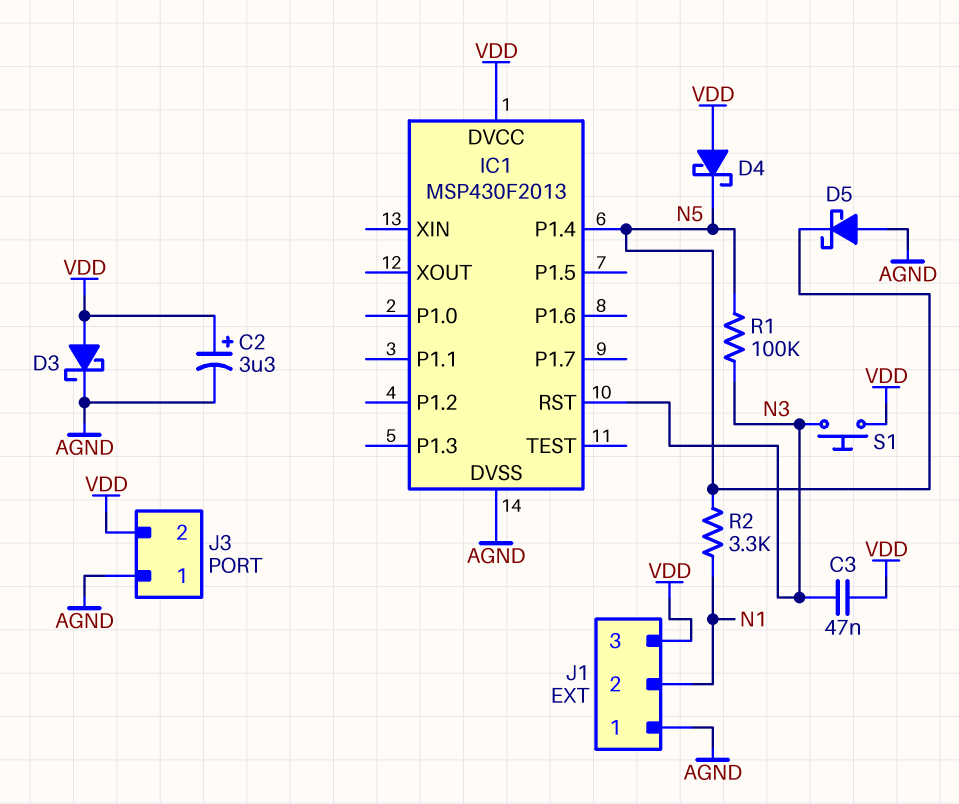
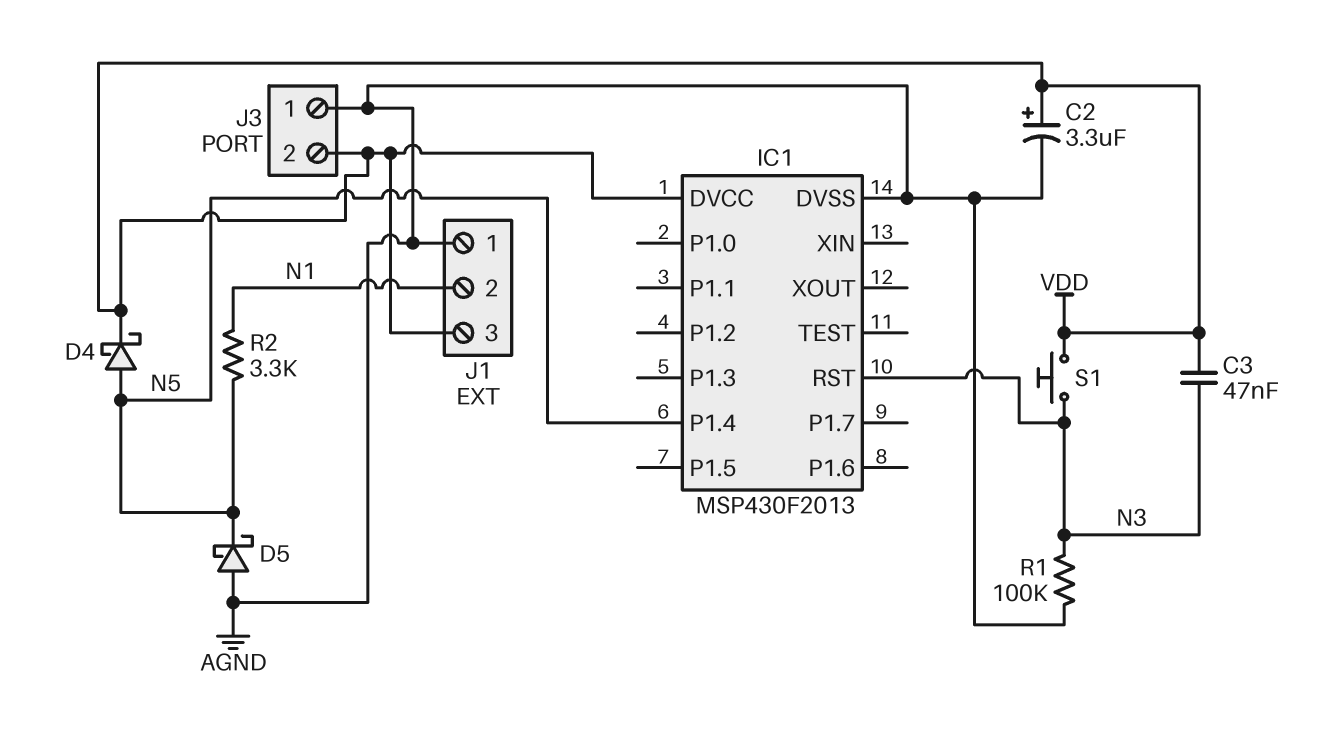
D3: schottky (A VDD, K AGND) -> none
D4: schottky (A VDD, K N5) -> schottky (A N5, K VDD)
R1: 100k (N3, N5) -> 100k (AGND, N3)

